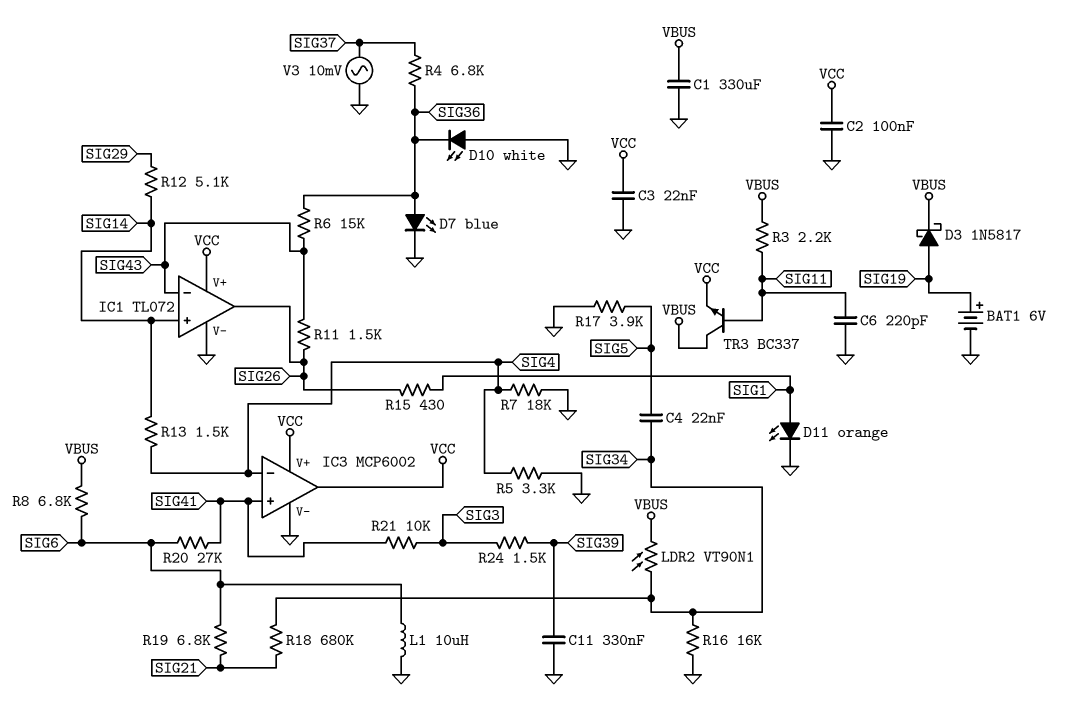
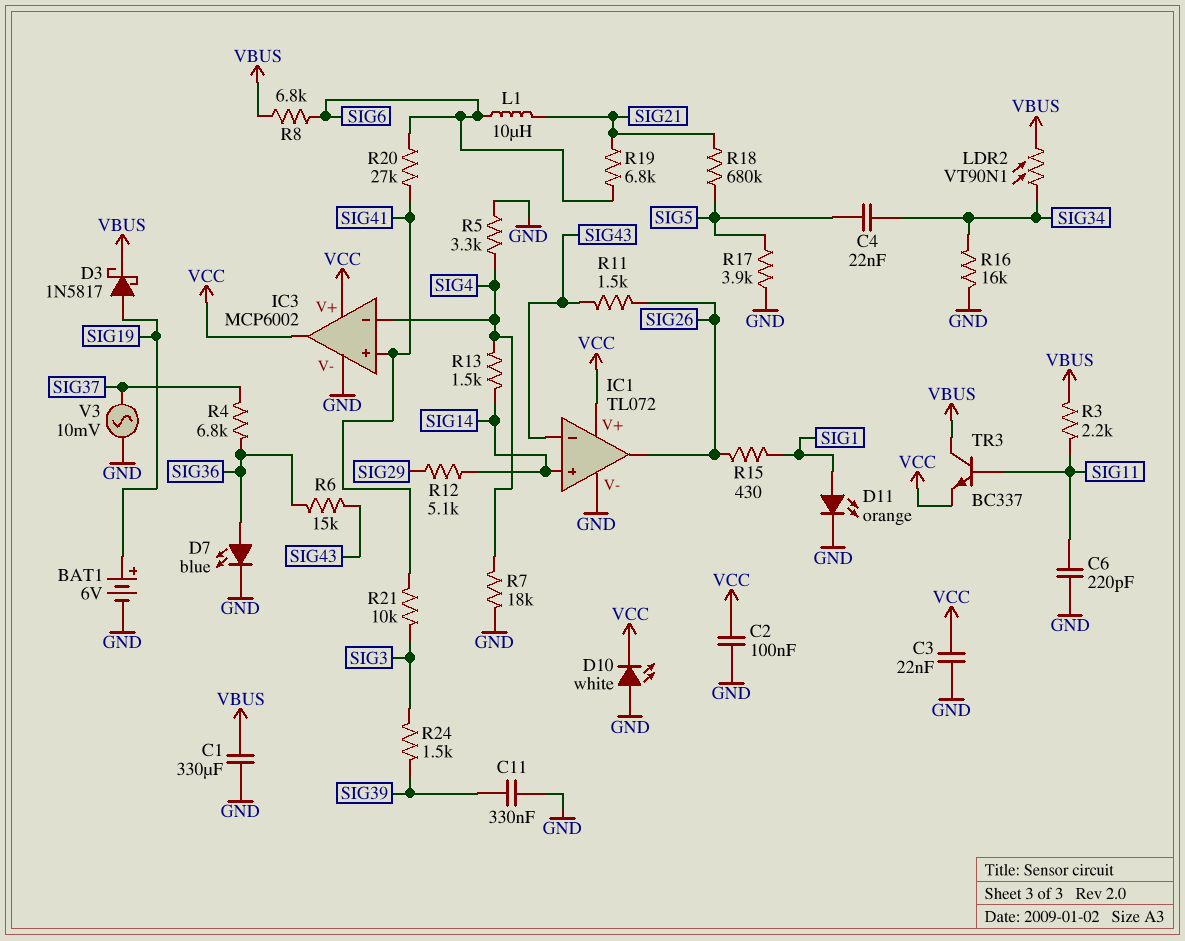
D10: LED white (A GND, K SIG36) -> LED white (A GND, K VCC)
L1: 10uH (GND, SIG6) -> 10uH (SIG6, SIG21)
R18: 680k (SIG21, SIG34) -> 680k (SIG5, SIG21)

